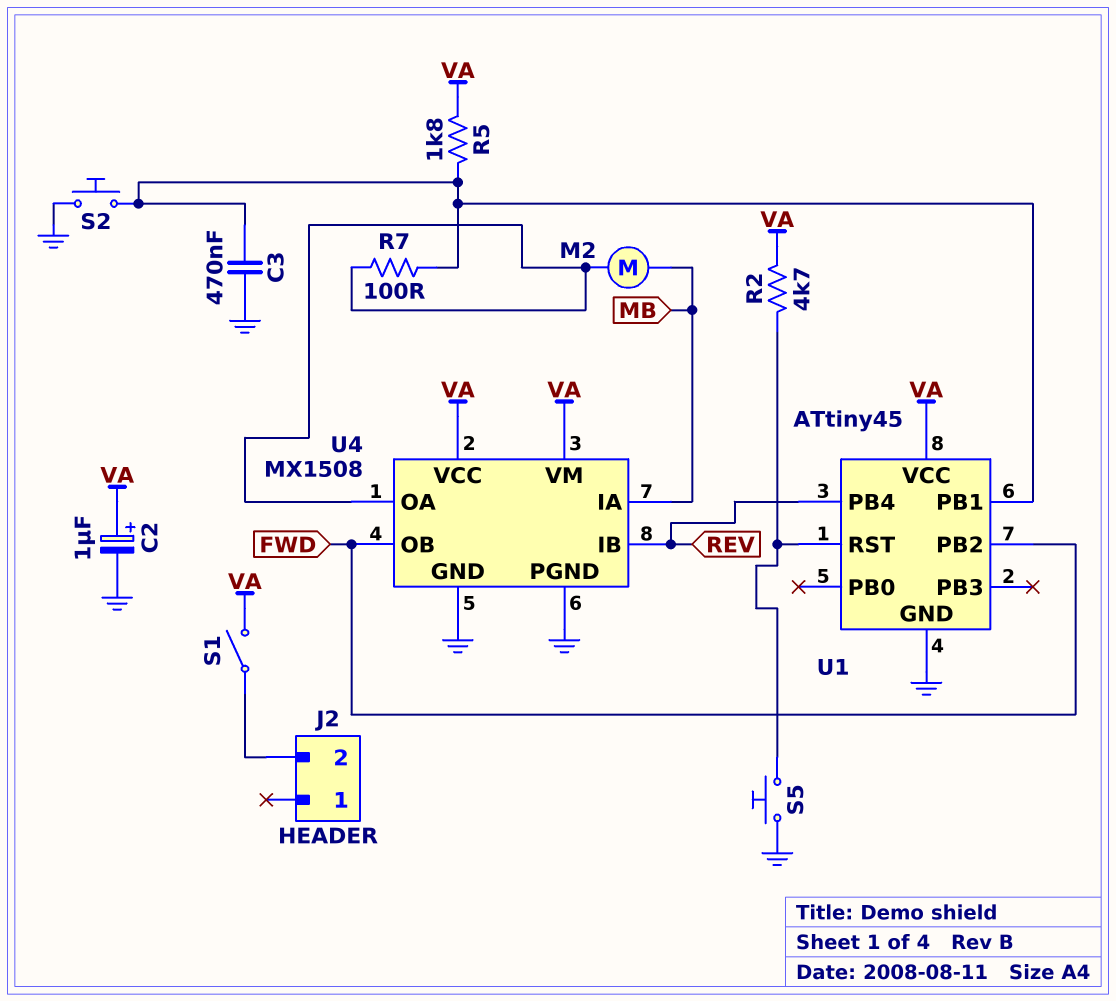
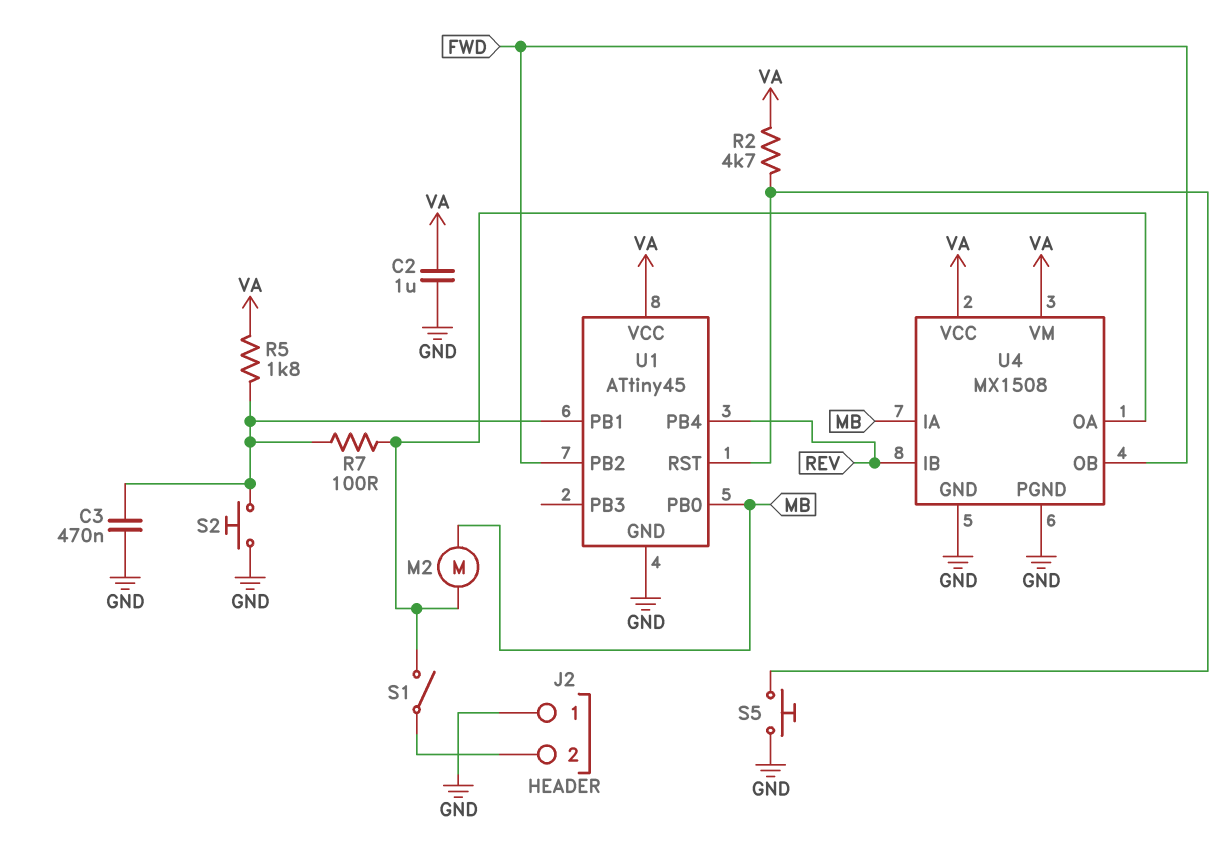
C2: 1uF (plus VA, minus GND) -> 1uF (GND, VA)
J2 pin 1: none -> GND
S1: switch (J2/2, VA) -> switch (J2/2, U4/OA)
U1 pin PB0: none -> MB

